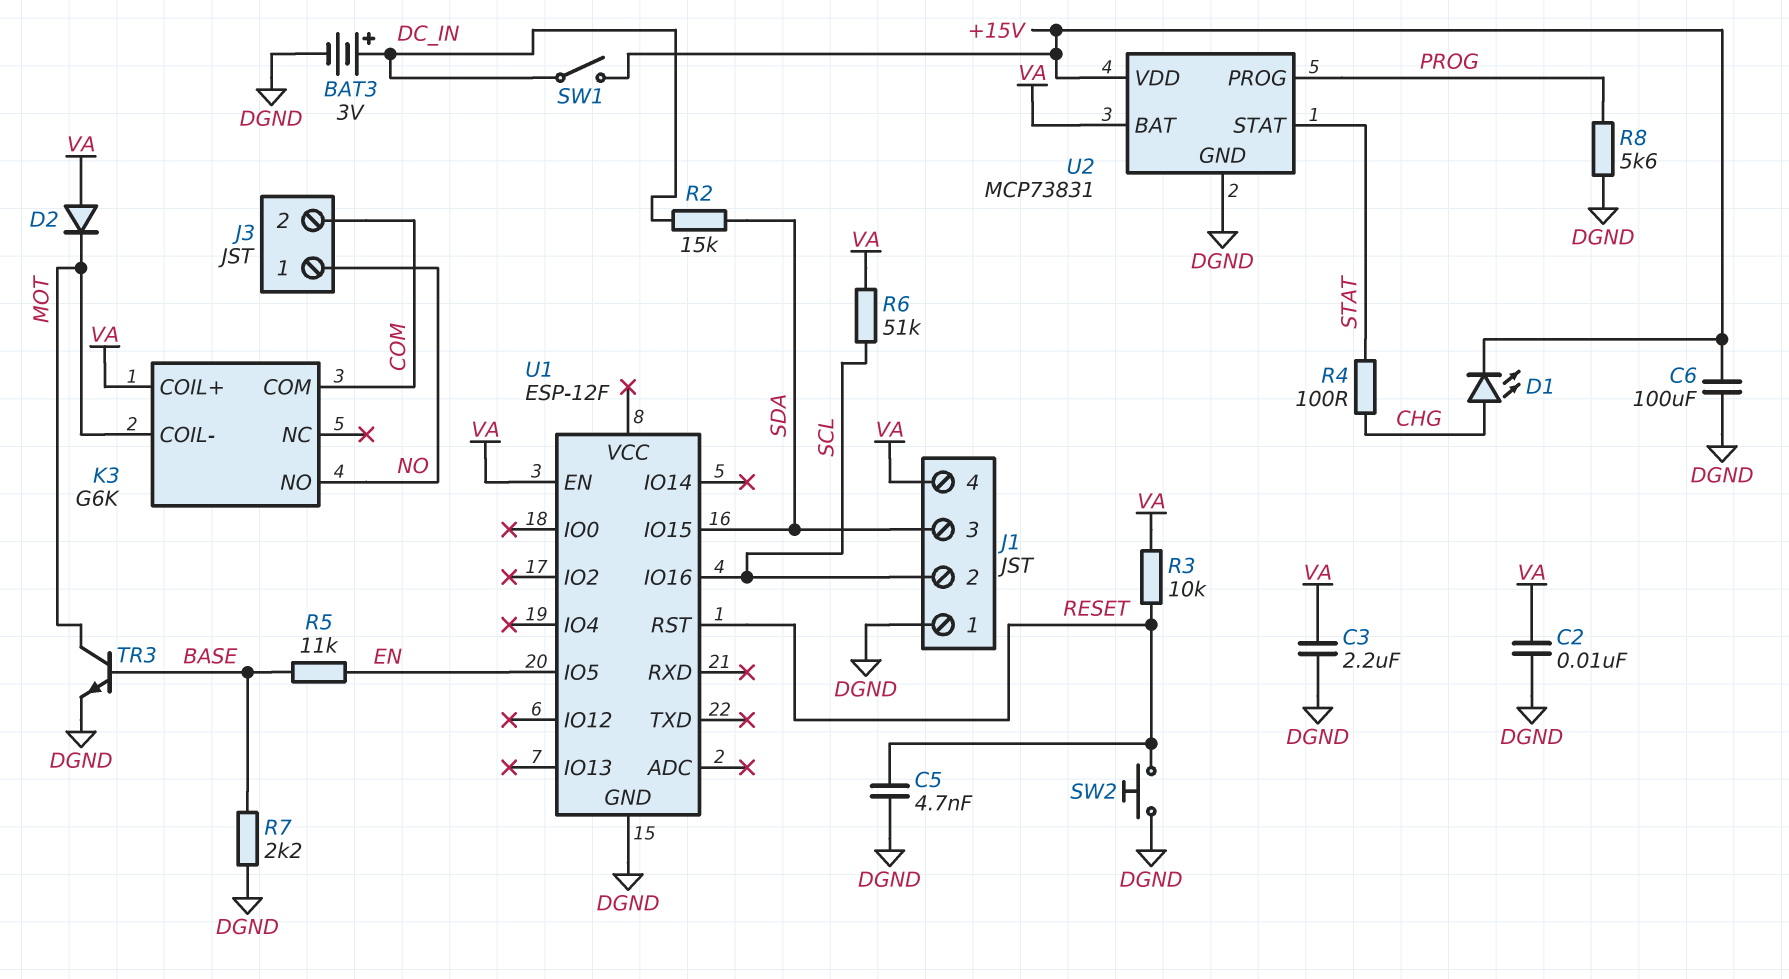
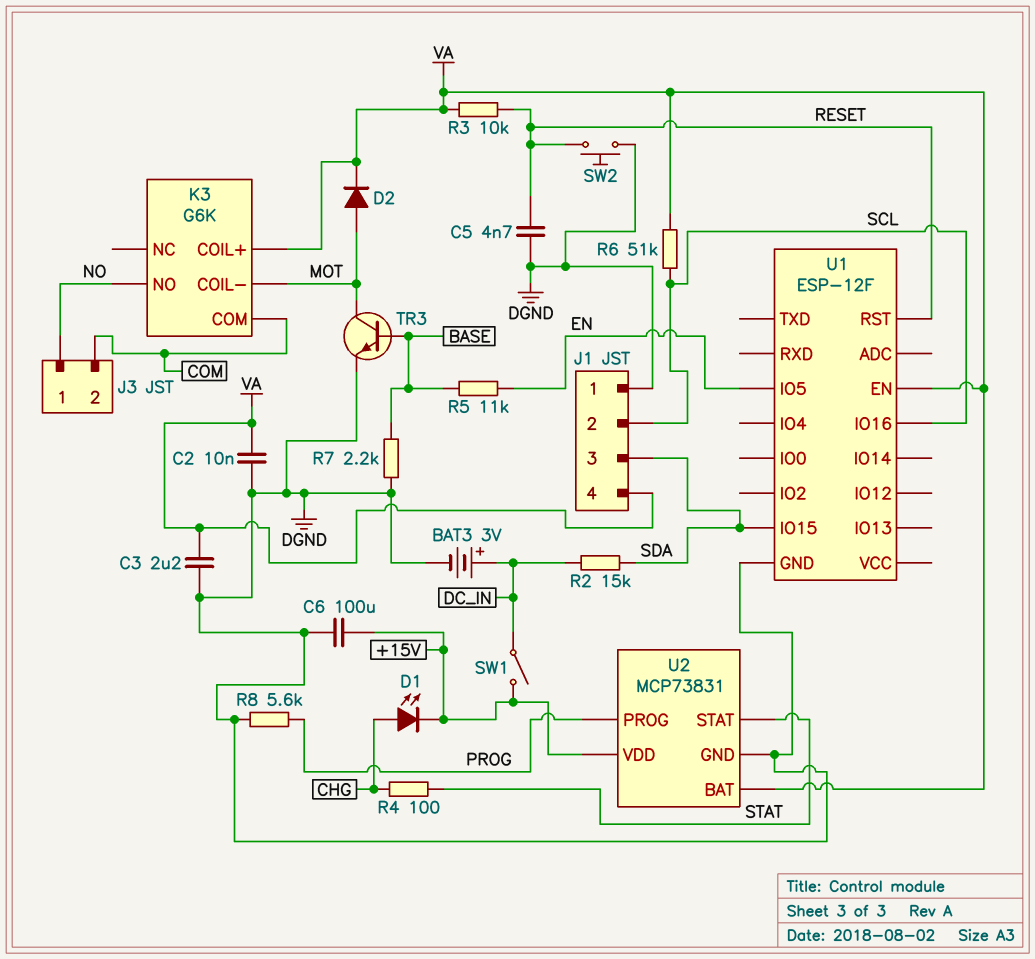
D2: diode (A VA, K MOT) -> diode (A MOT, K VA)

